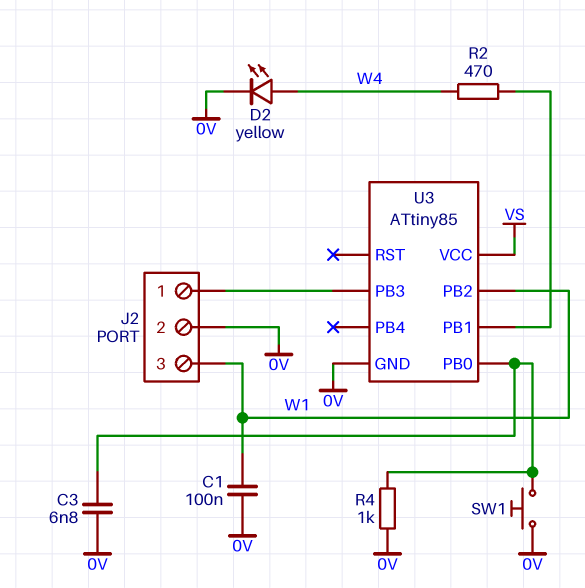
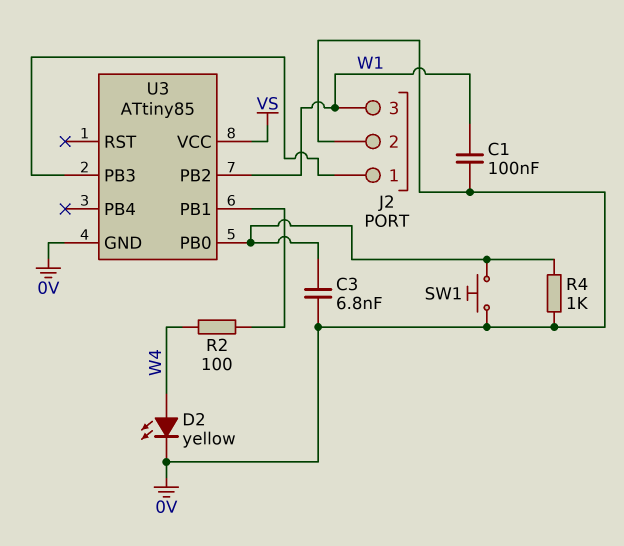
R2: 470 (U3/PB1, W4) -> 100 (U3/PB1, W4)

